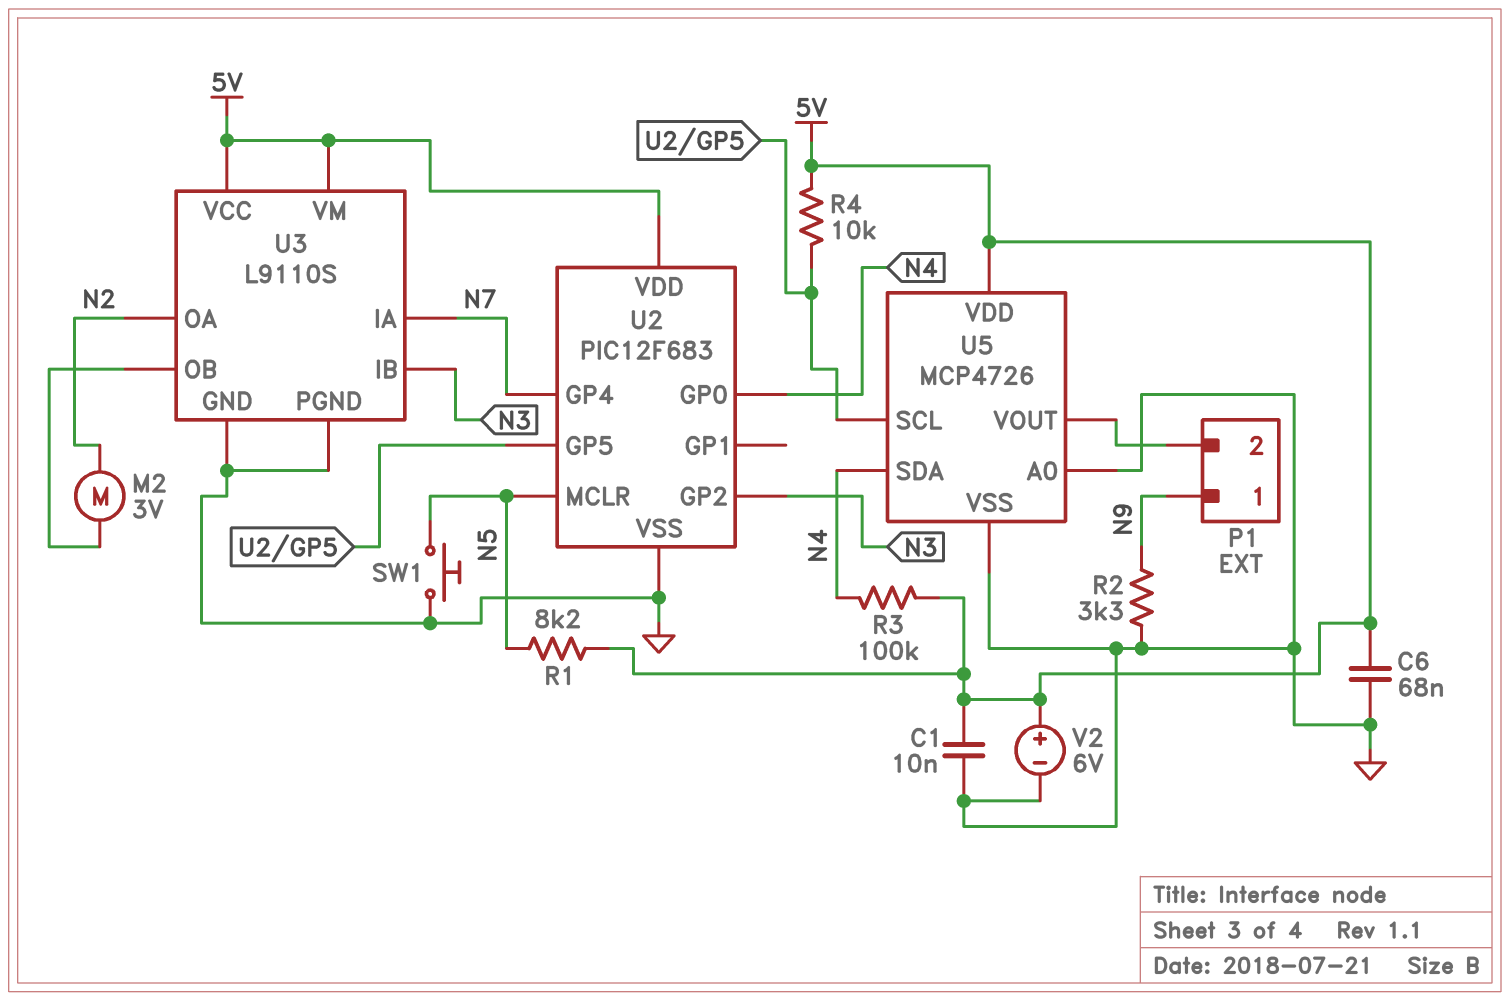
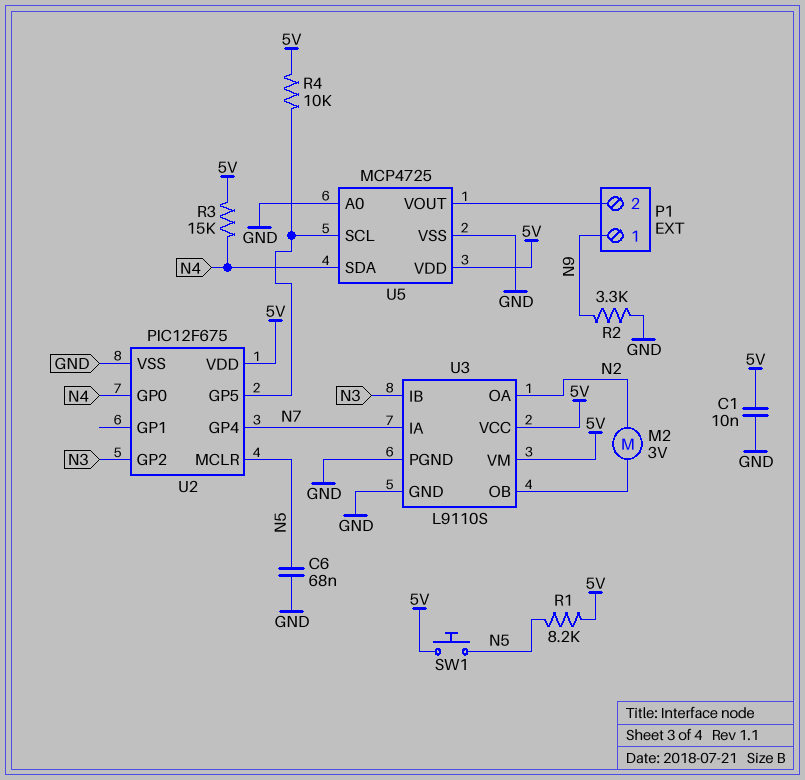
C6: 68nF (5V, GND) -> 68nF (GND, N5)
R3: 100k (5V, N4) -> 15k (5V, N4)
SW1: button (GND, N5) -> button (5V, N5)
U2: PIC12F683 -> PIC12F675
U5: MCP4726 -> MCP4725
V2: 6V (plus 5V, minus GND) -> none

